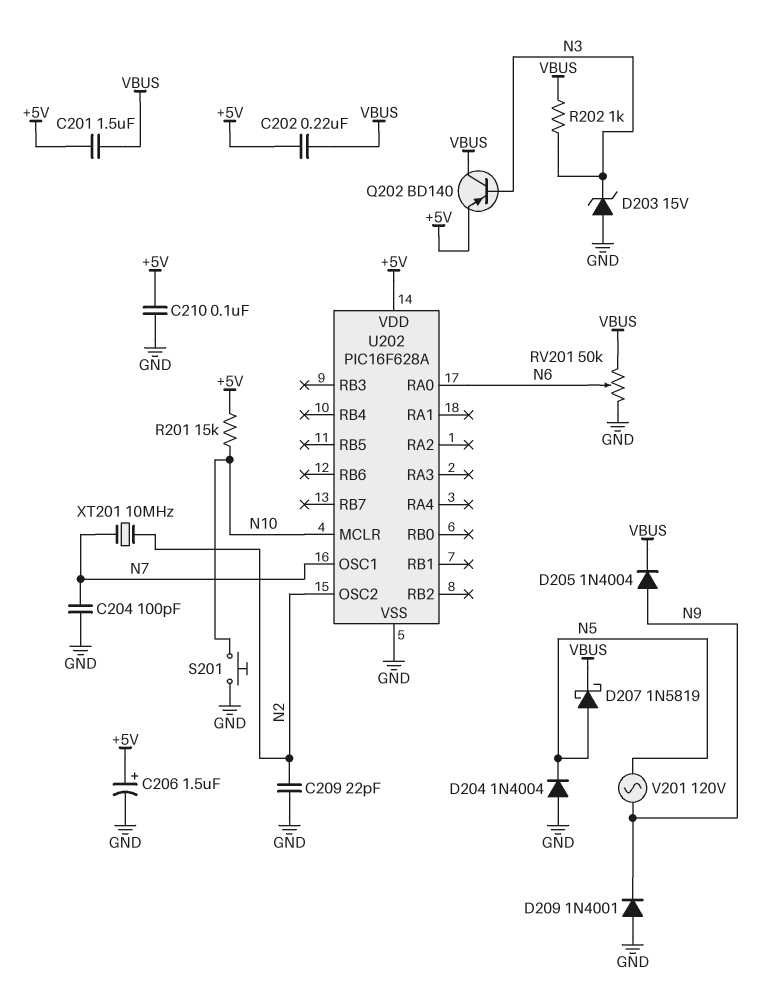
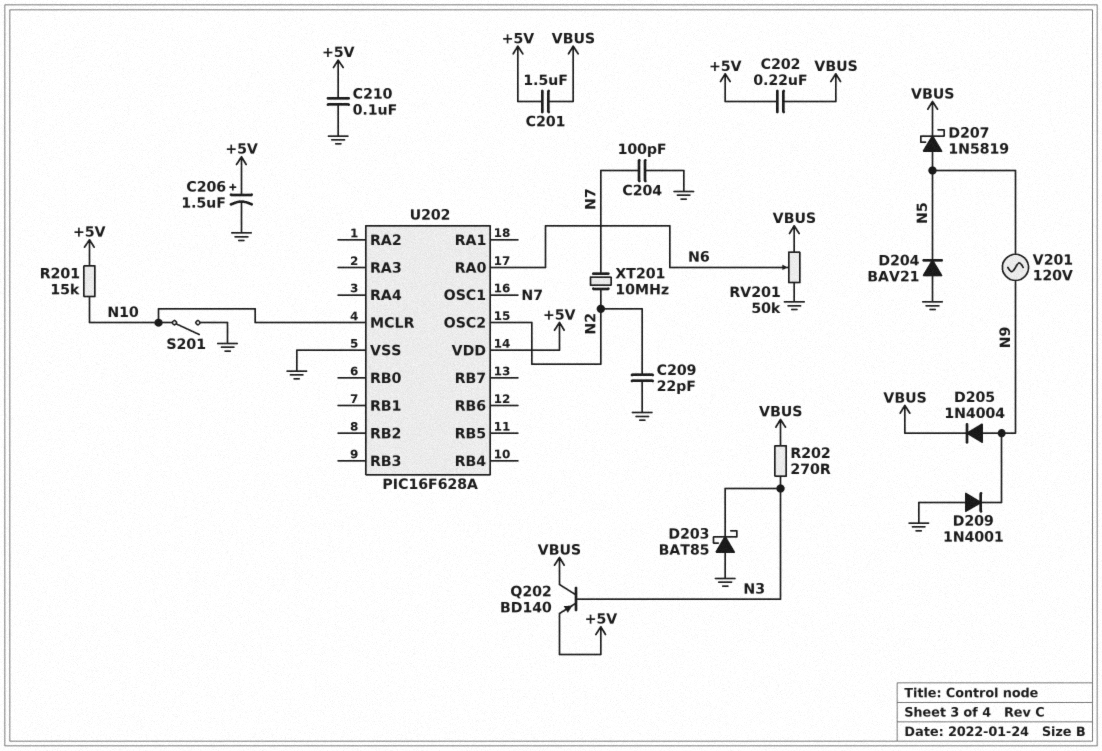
D203: zener 15V (A GND, K N3) -> schottky BAT85 (A GND, K N3)
D204: diode 1N4004 (A GND, K N5) -> diode BAV21 (A GND, K N5)
R202: 1k (N3, VBUS) -> 270 (N3, VBUS)
S201: button (GND, N10) -> switch (GND, N10)

